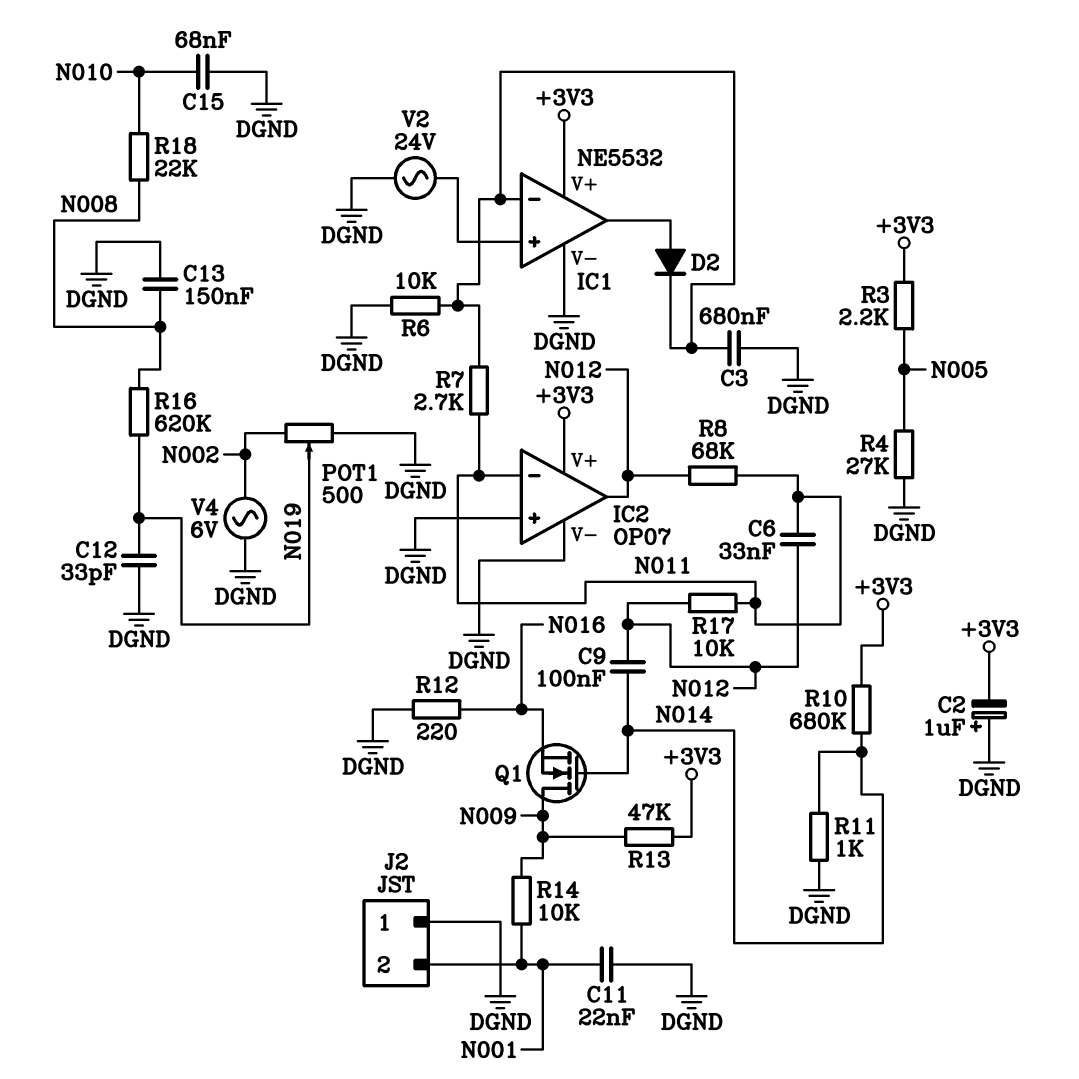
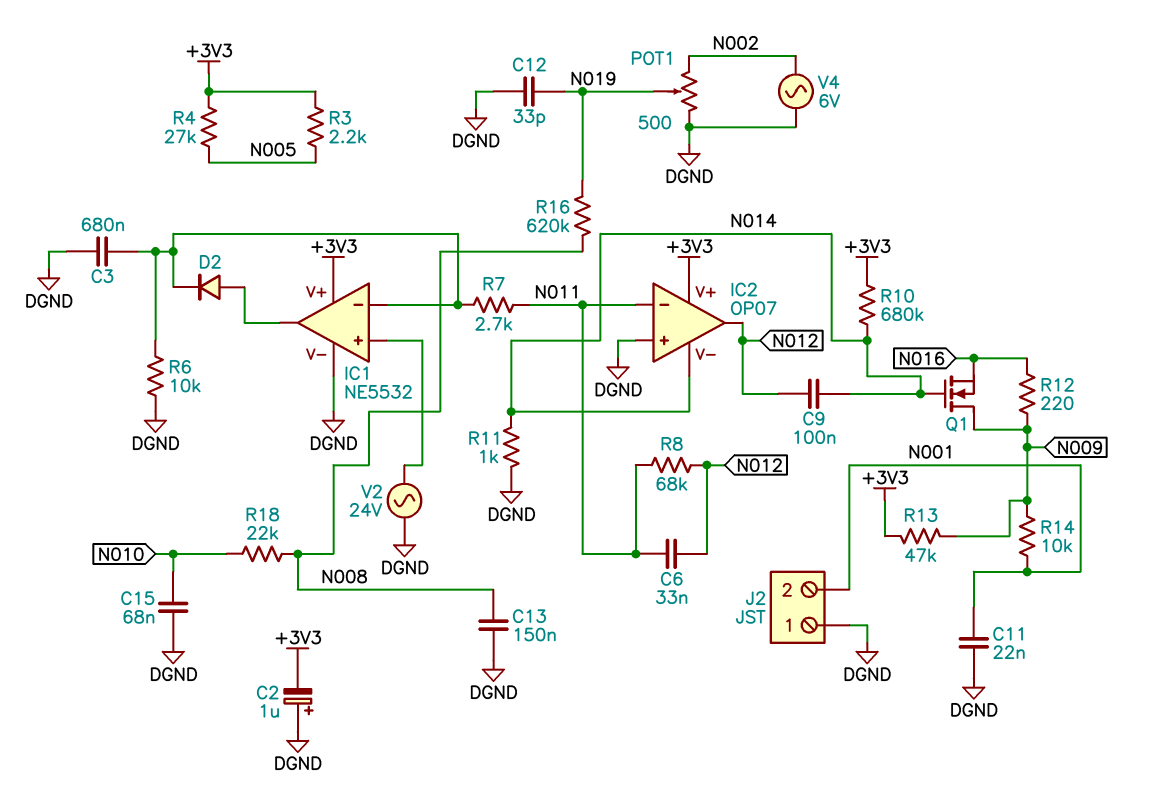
IC2 pin V-: DGND -> N014
R4: 27k (DGND, N005) -> 27k (+3V3, N005)
R12: 220 (DGND, N016) -> 220 (N009, N016)
R17: 10k (N011, N012) -> none

